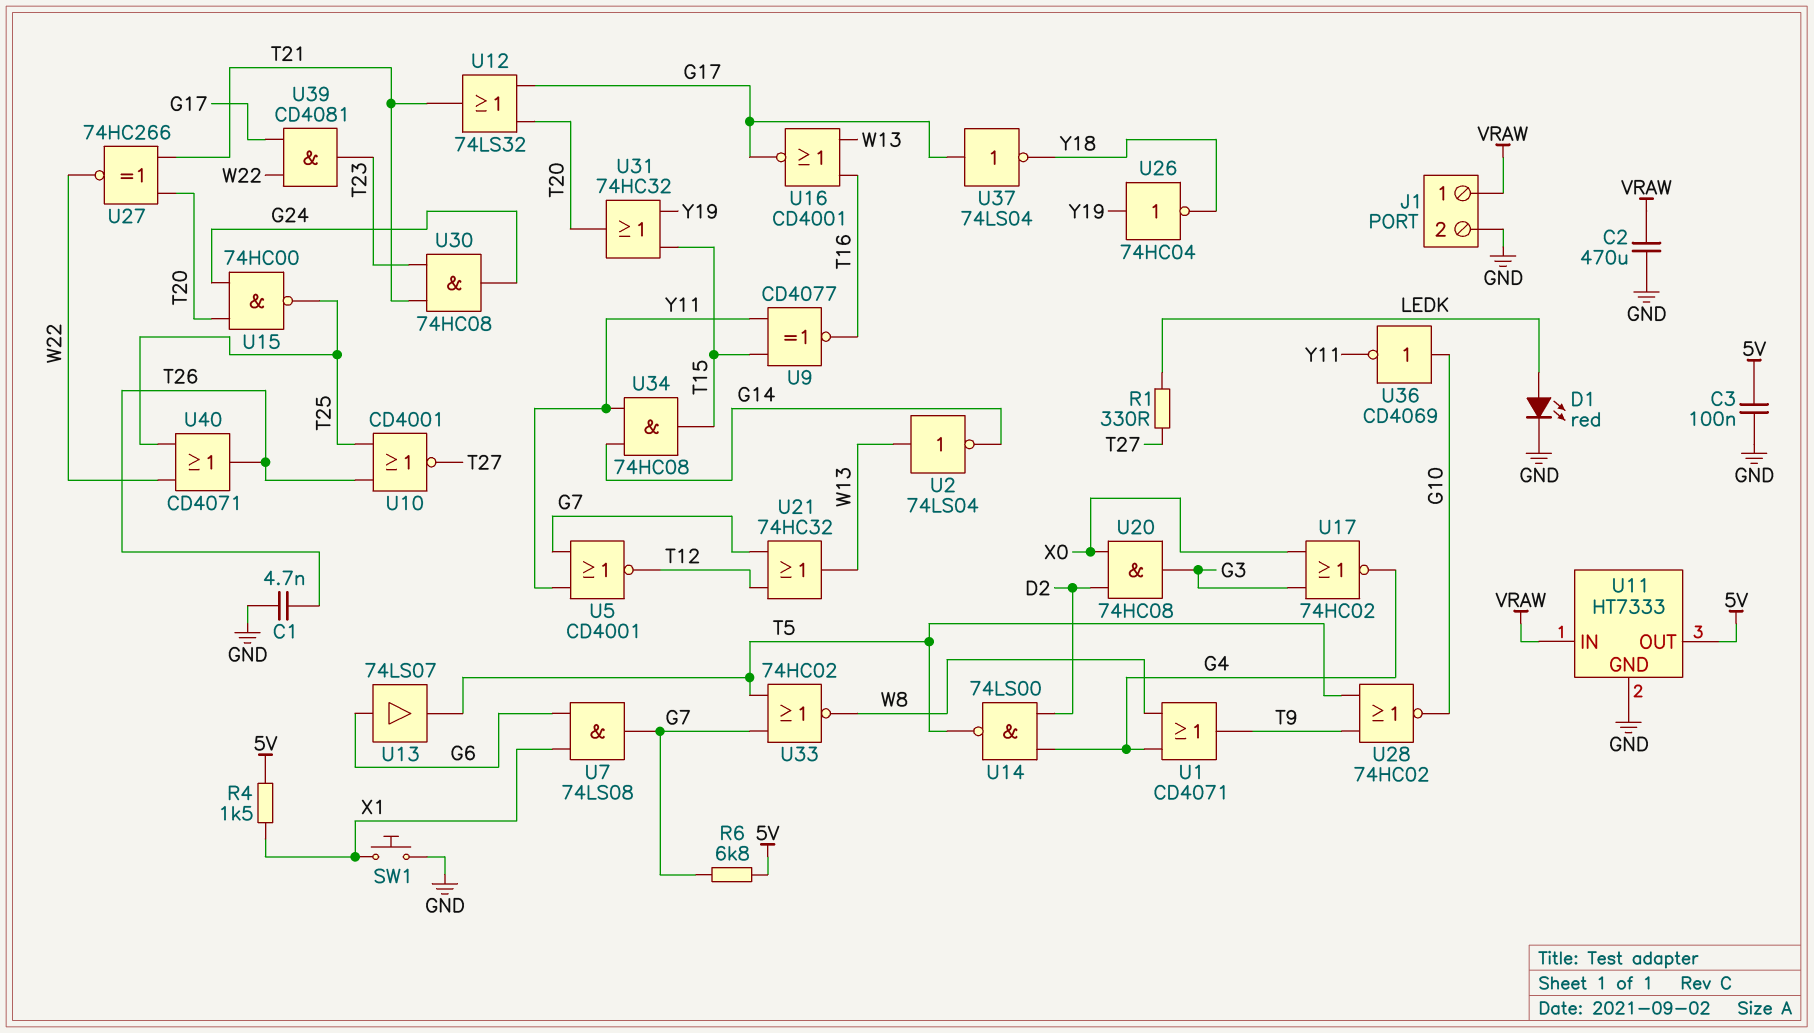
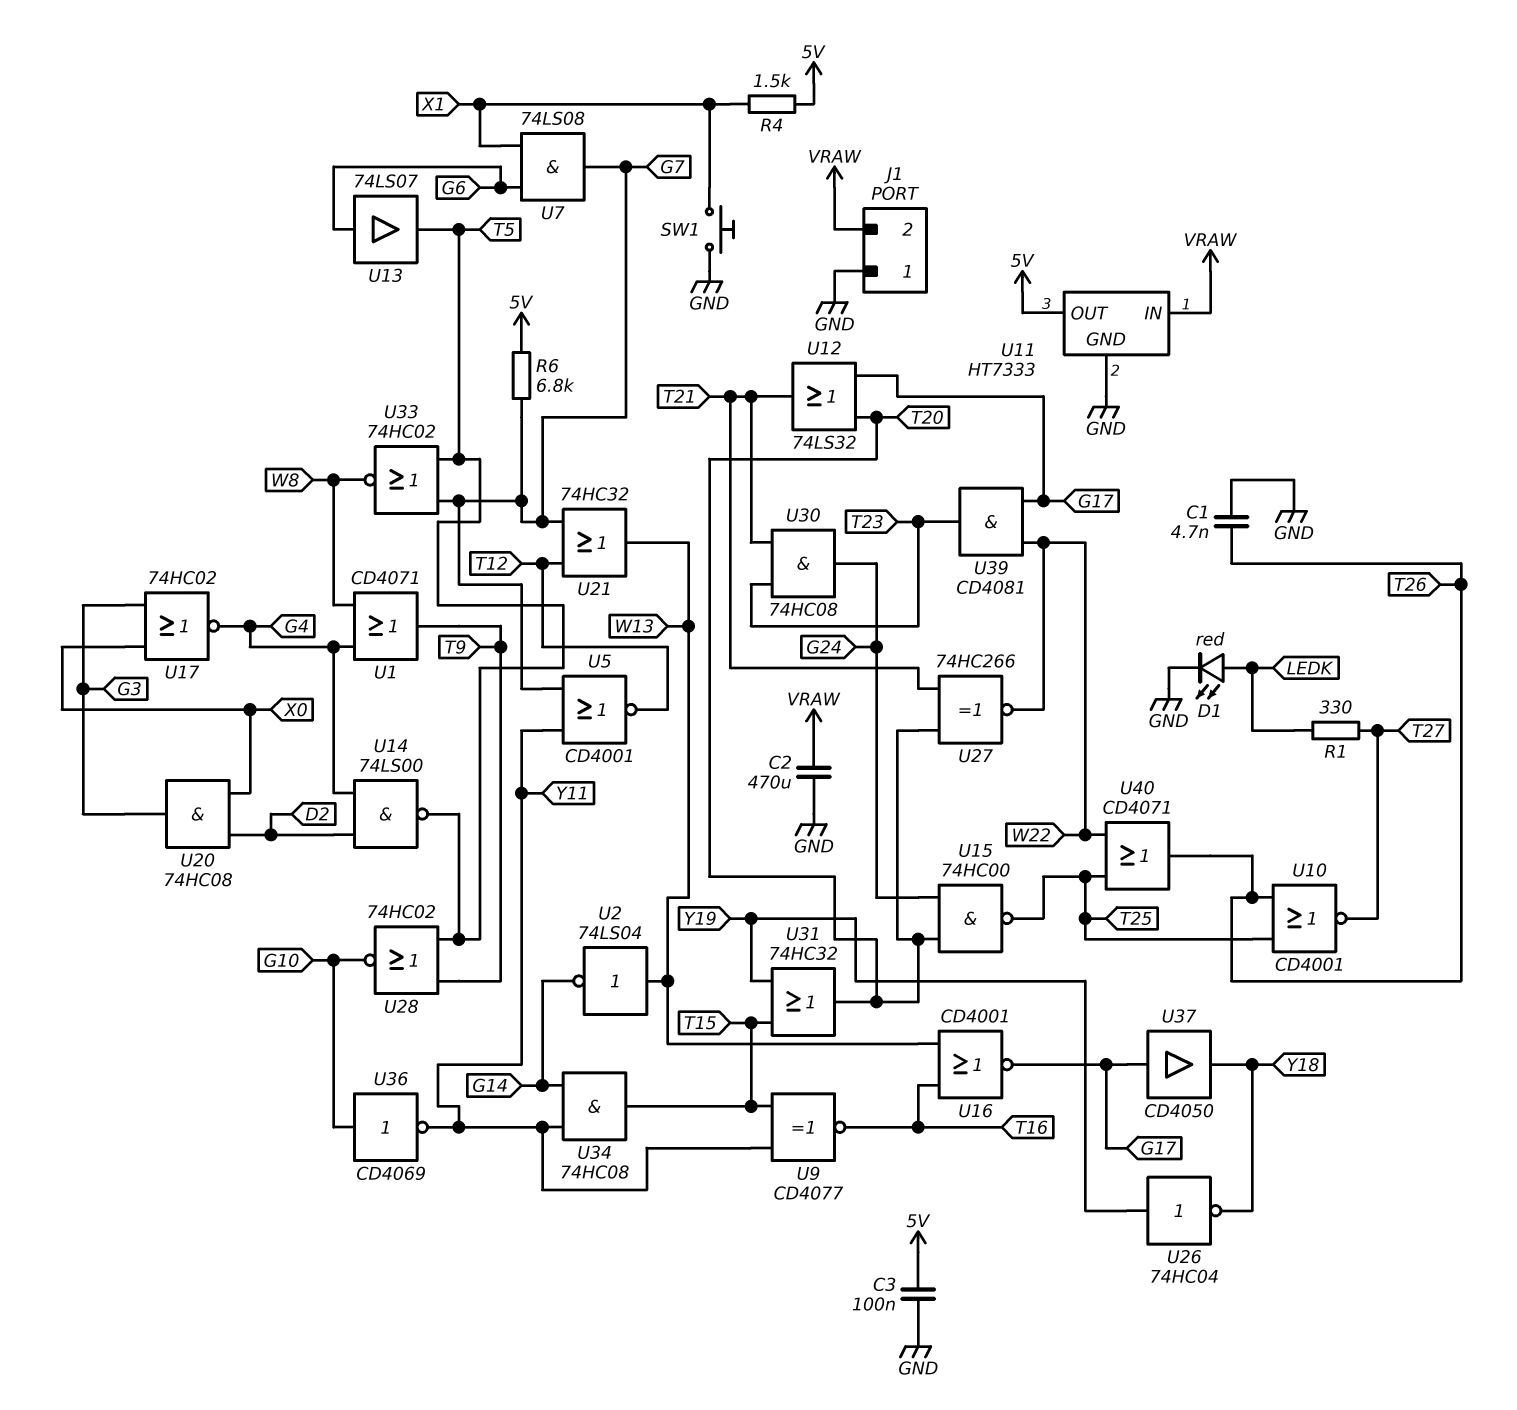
J1 pin 1: VRAW -> GND
J1 pin 2: GND -> VRAW
U37: NOT 74LS04 (in G17, out Y18) -> buffer CD4050 (in G17, out Y18)

